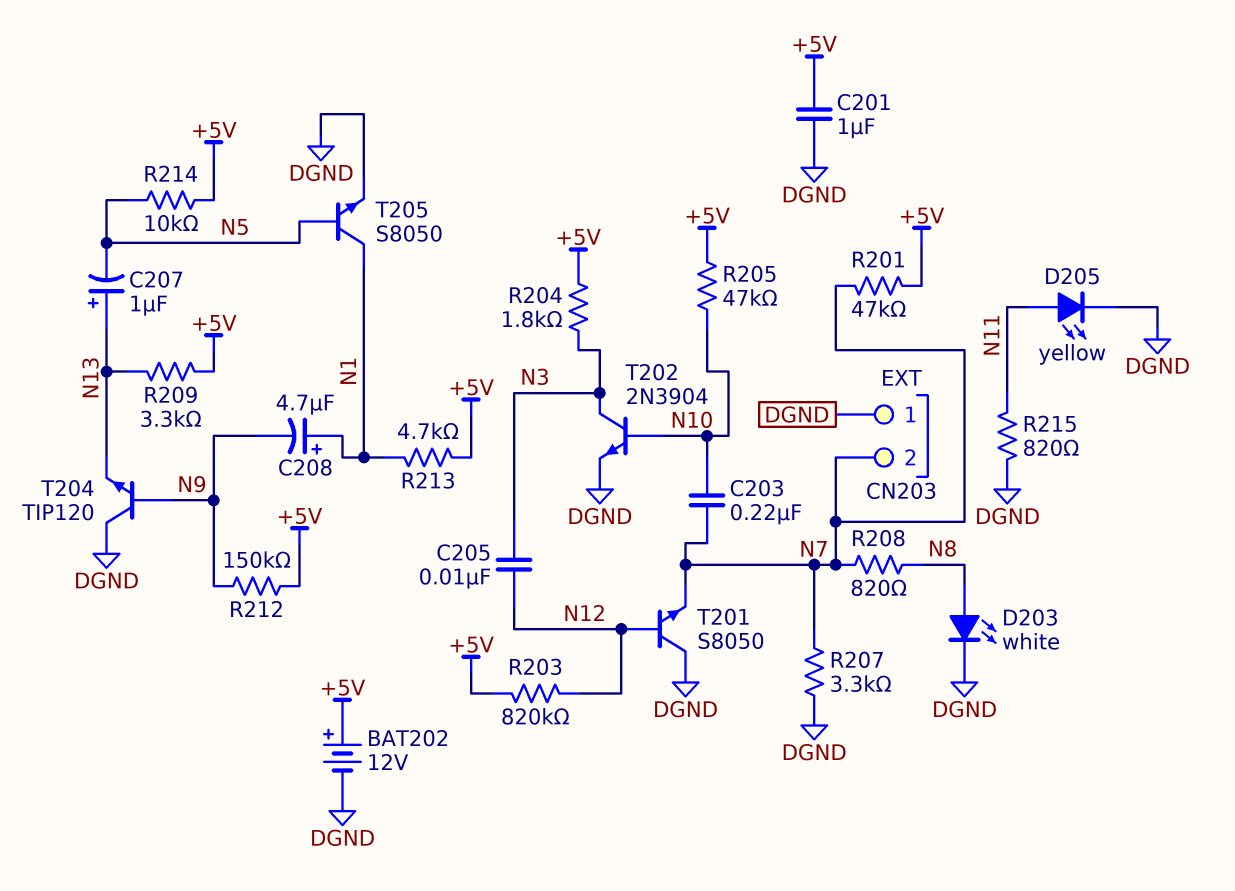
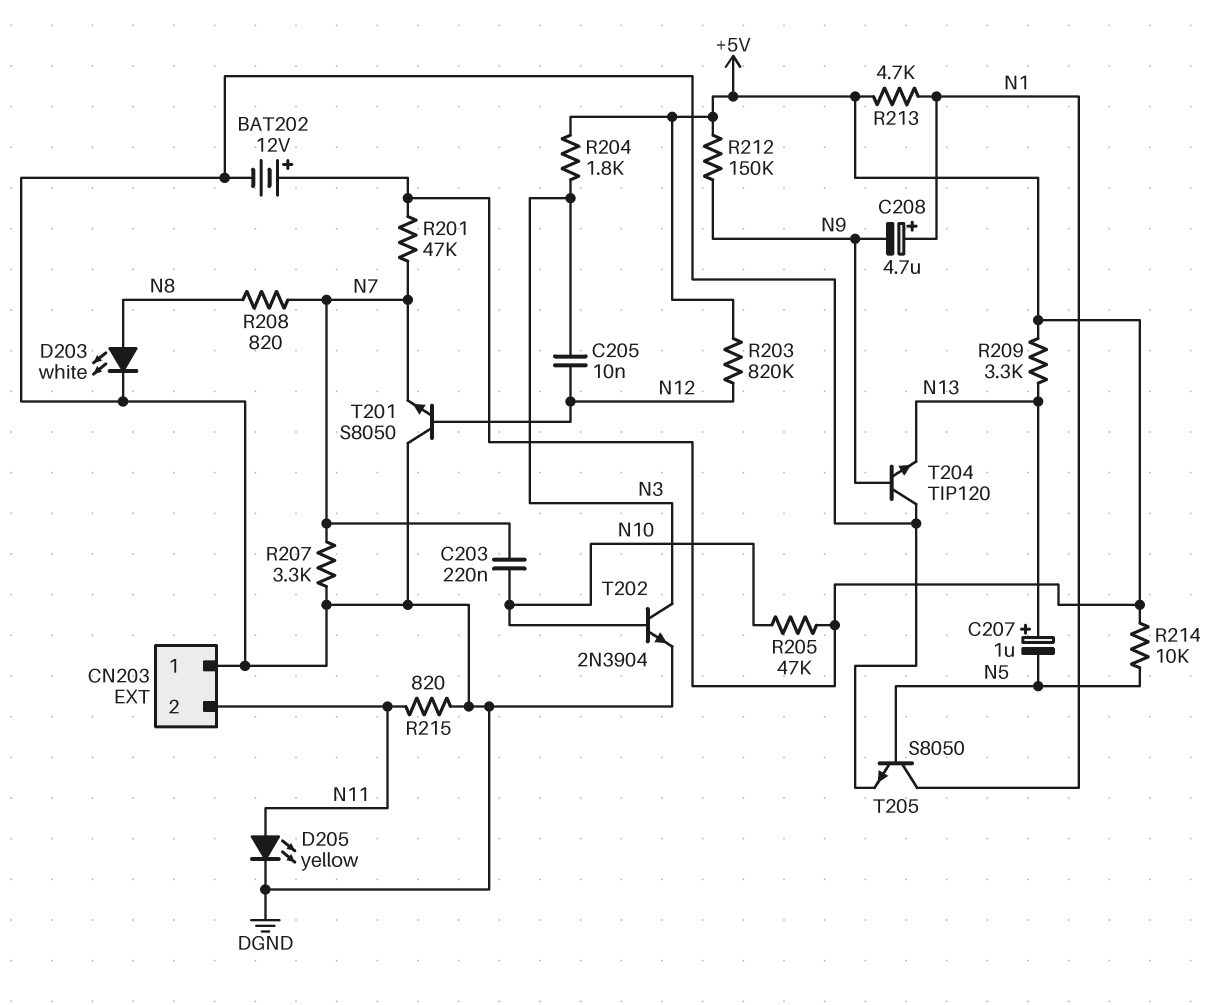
C201: 1uF (+5V, DGND) -> none
CN203 pin 2: N7 -> N11

